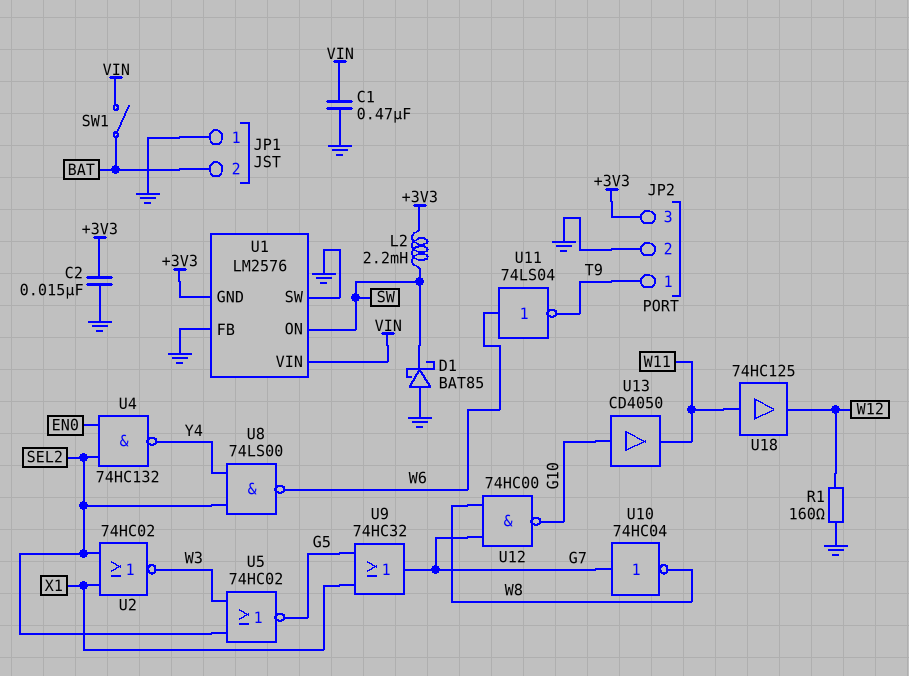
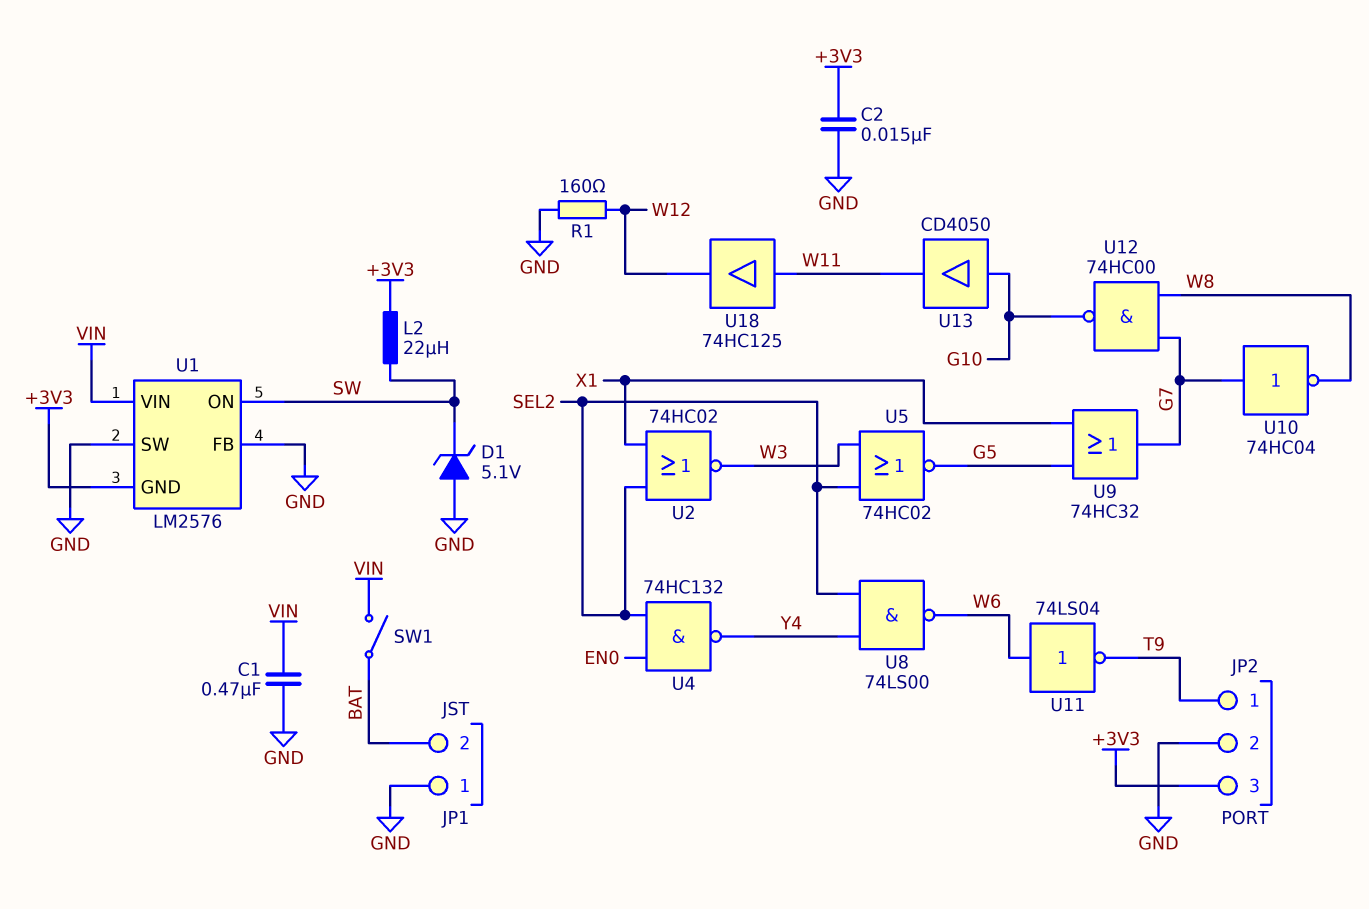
D1: schottky BAT85 (A GND, K SW) -> zener 5.1V (A GND, K SW)
L2: 2.2mH (+3V3, SW) -> 22uH (+3V3, SW)

